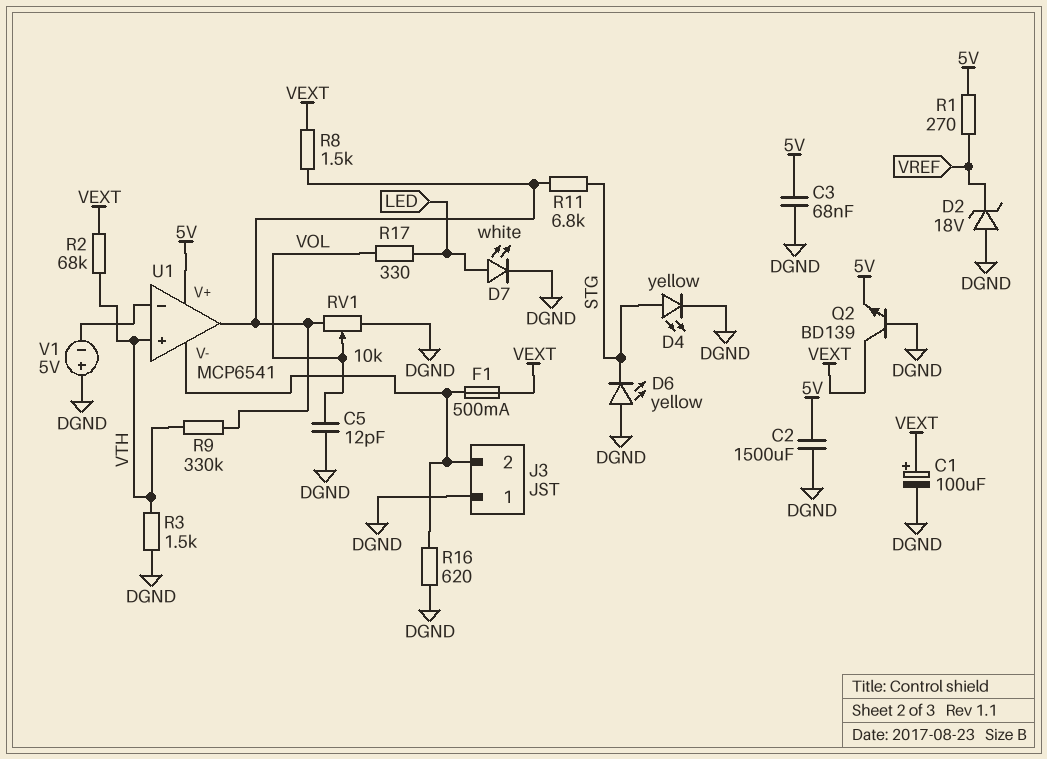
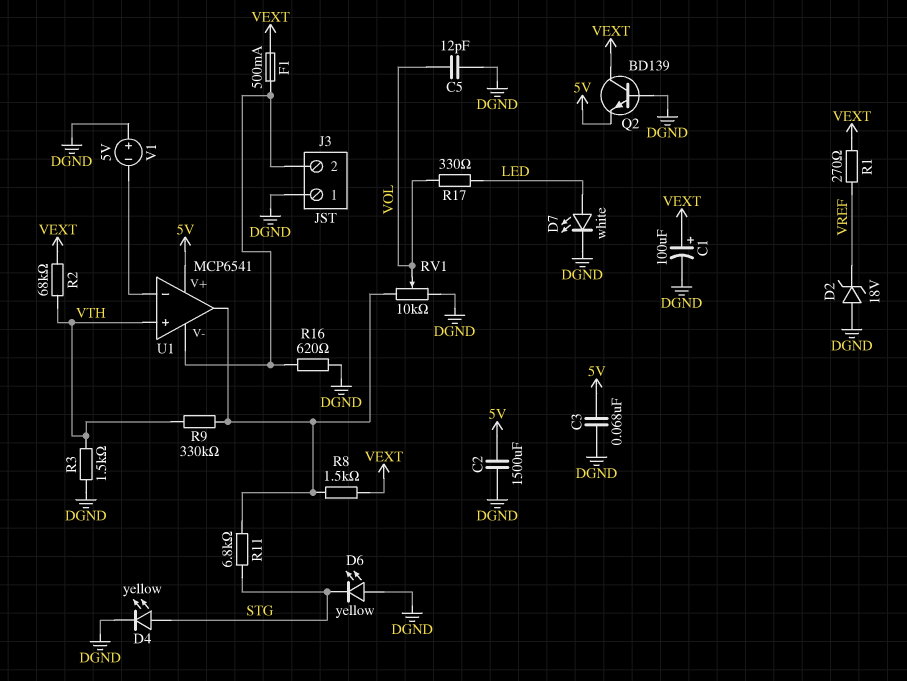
R1: 270 (5V, VREF) -> 270 (VEXT, VREF)

